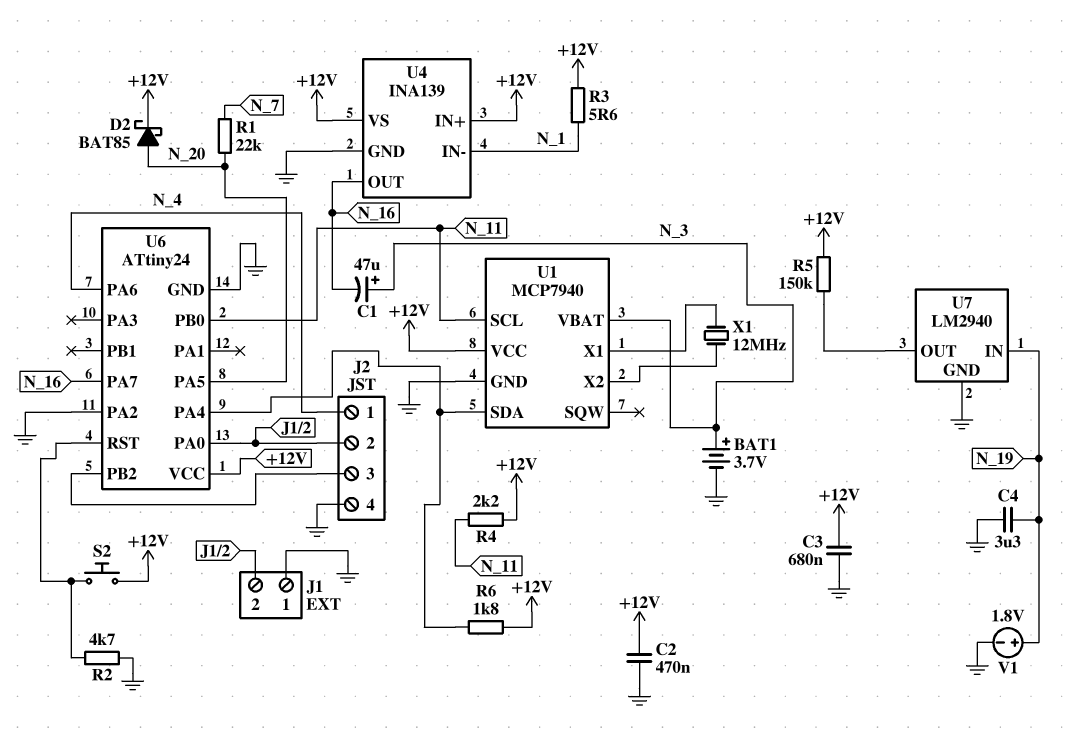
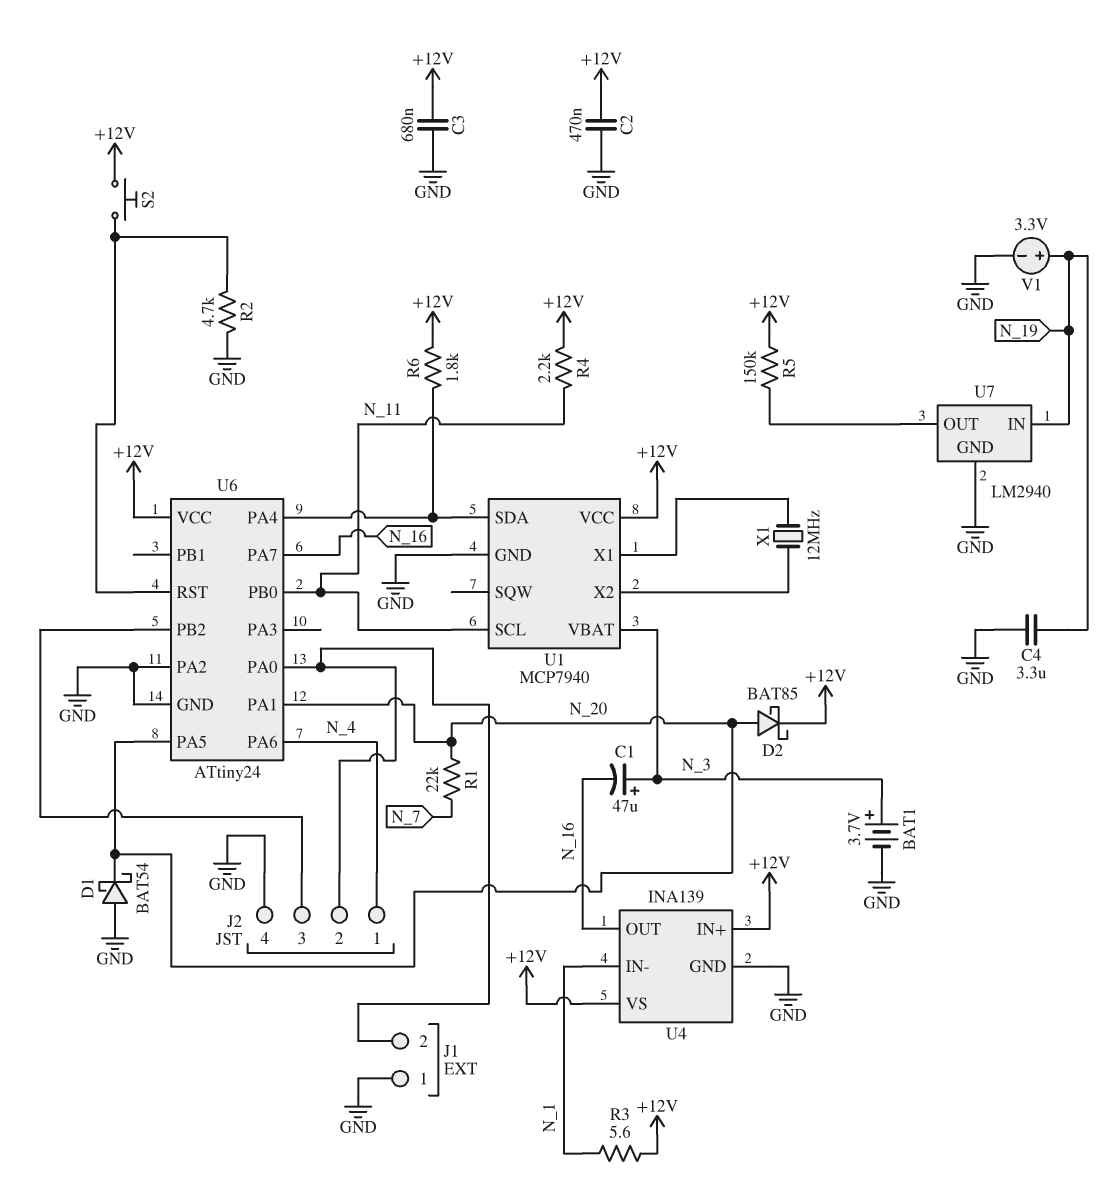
D1: none -> schottky BAT54 (A GND, K N_20)
U6 pin PA1: none -> N_20
V1: 1.8V (plus N_19, minus GND) -> 3.3V (plus N_19, minus GND)

